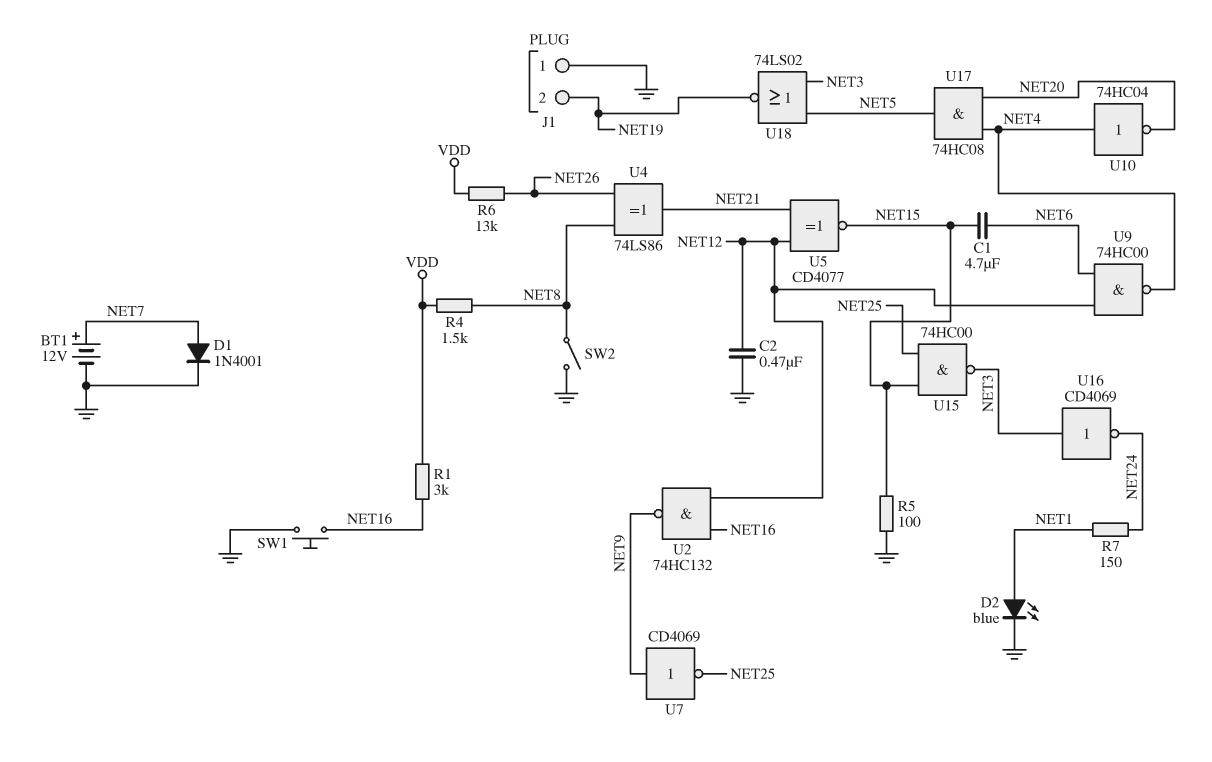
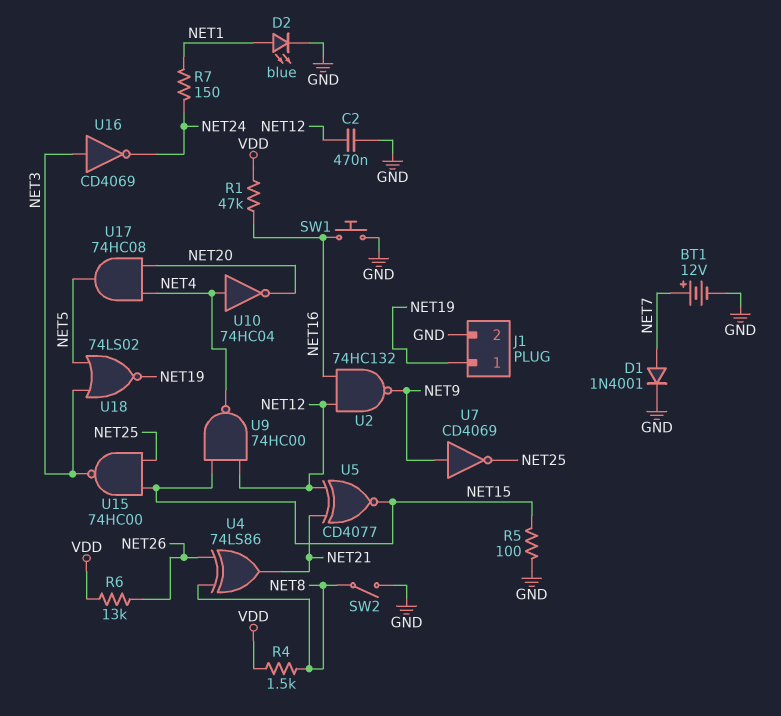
C1: 4.7uF (NET6, NET15) -> none
J1 pin 1: GND -> NET19
J1 pin 2: NET19 -> GND
R1: 3k (NET16, VDD) -> 47k (NET16, VDD)
U9: NAND 74HC00 (in NET6, in NET12, out NET4) -> NAND 74HC00 (in NET12, in NET15, out NET4)

